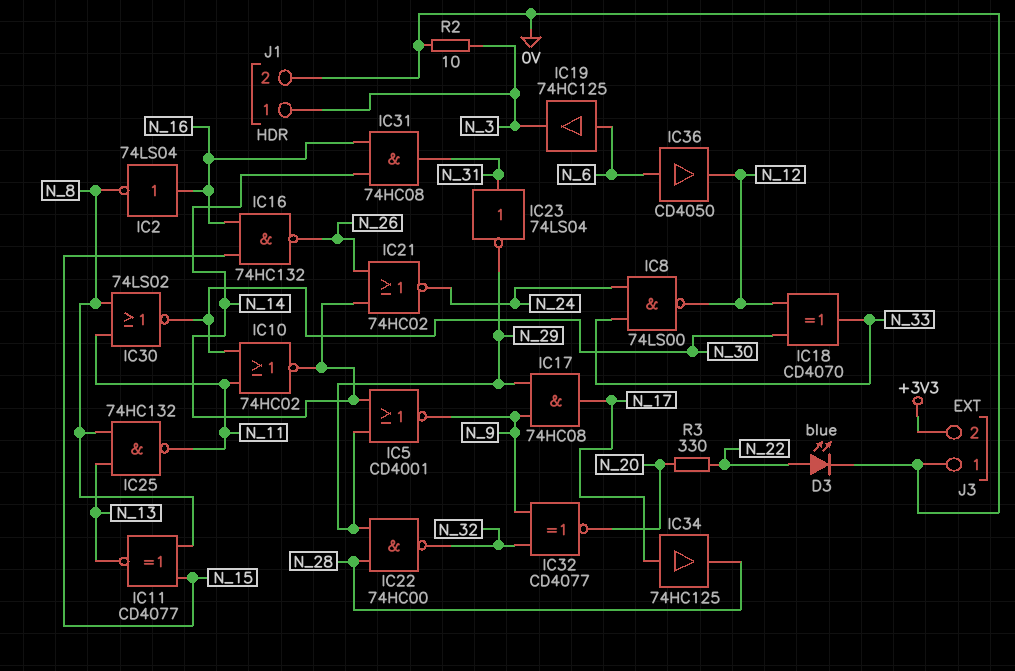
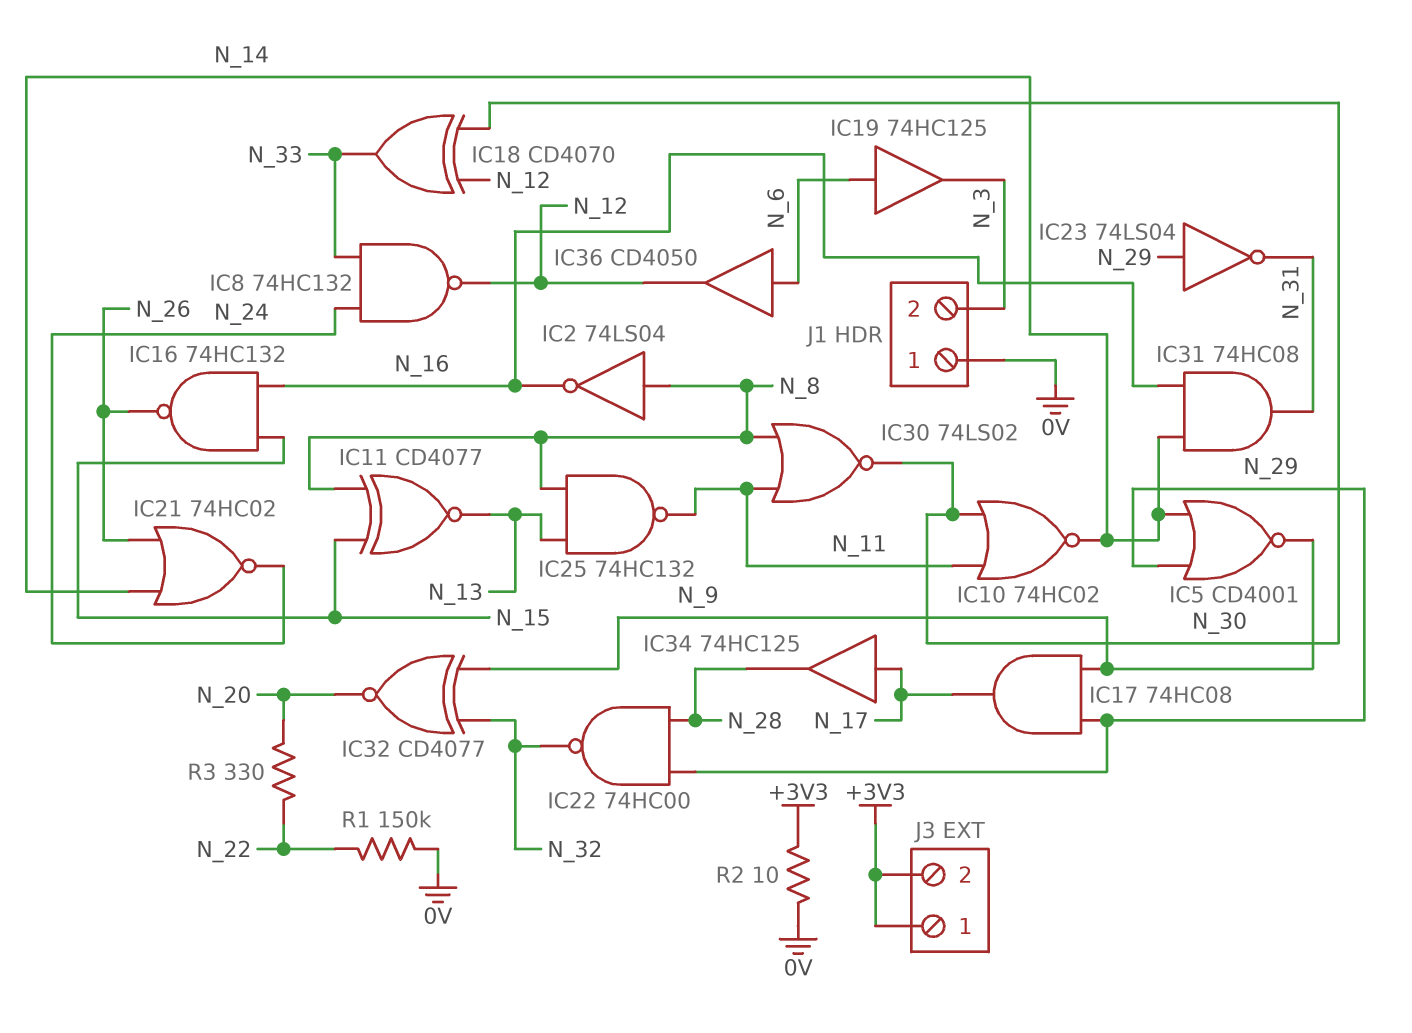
D3: LED blue (A N_22, K 0V) -> none
IC2: NOT 74LS04 (in N_16, out N_8) -> NOT 74LS04 (in N_8, out N_16)
IC8: NAND 74LS00 (in N_24, in N_33, out N_12) -> NAND 74HC132 (in N_24, in N_33, out N_12)
IC23: NOT 74LS04 (in N_31, out N_29) -> NOT 74LS04 (in N_29, out N_31)
J1 pin 1: N_3 -> 0V
J1 pin 2: 0V -> N_3
J3 pin 1: 0V -> +3V3
R1: none -> 150k (0V, N_22)
R2: 10 (0V, N_3) -> 10 (+3V3, 0V)

